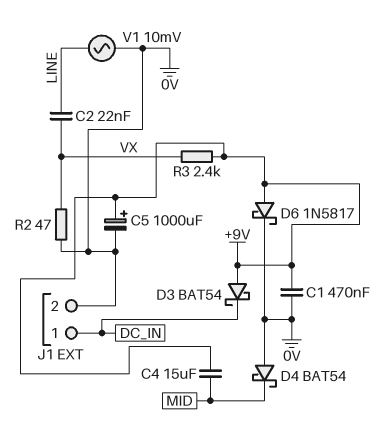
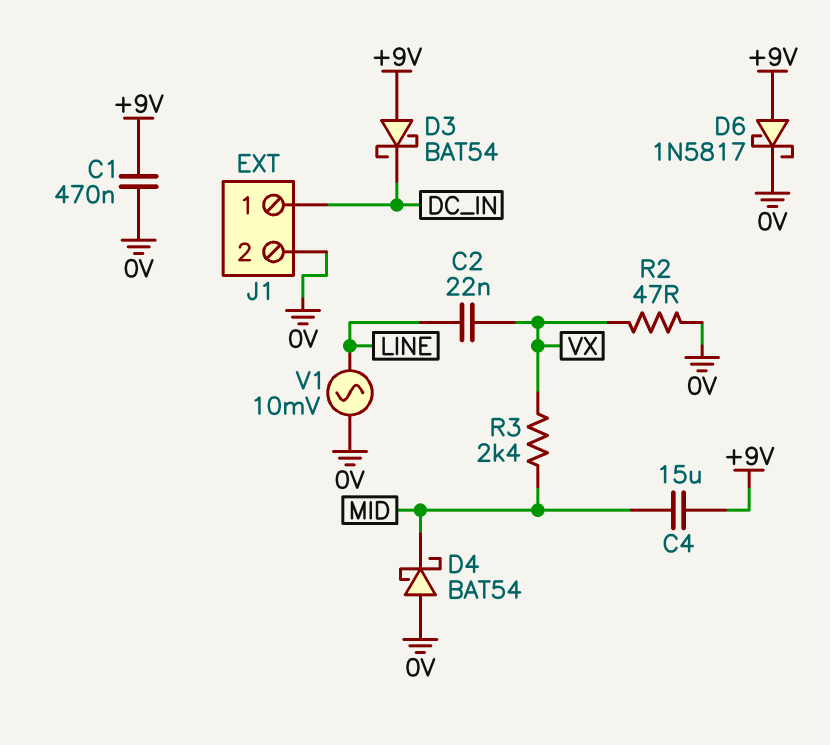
C5: 1000uF (plus +9V, minus 0V) -> none
R3: 2.4k (+9V, VX) -> 2.4k (MID, VX)

